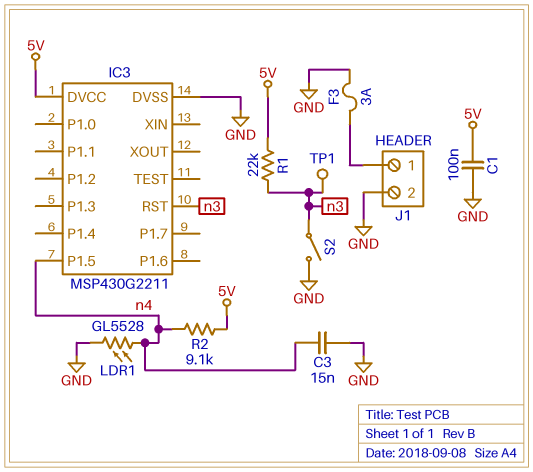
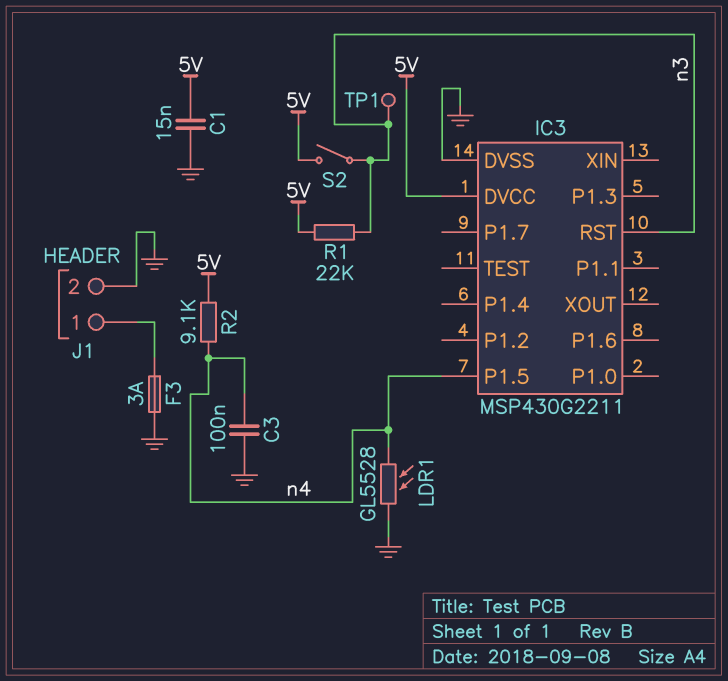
C1: 100nF (5V, GND) -> 15nF (5V, GND)
C3: 15nF (GND, n4) -> 100nF (GND, n4)
S2: switch (GND, n3) -> switch (5V, n3)

